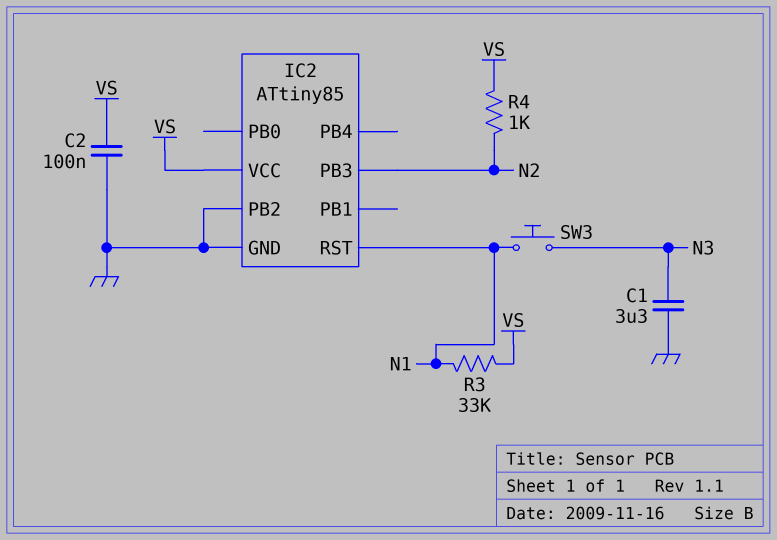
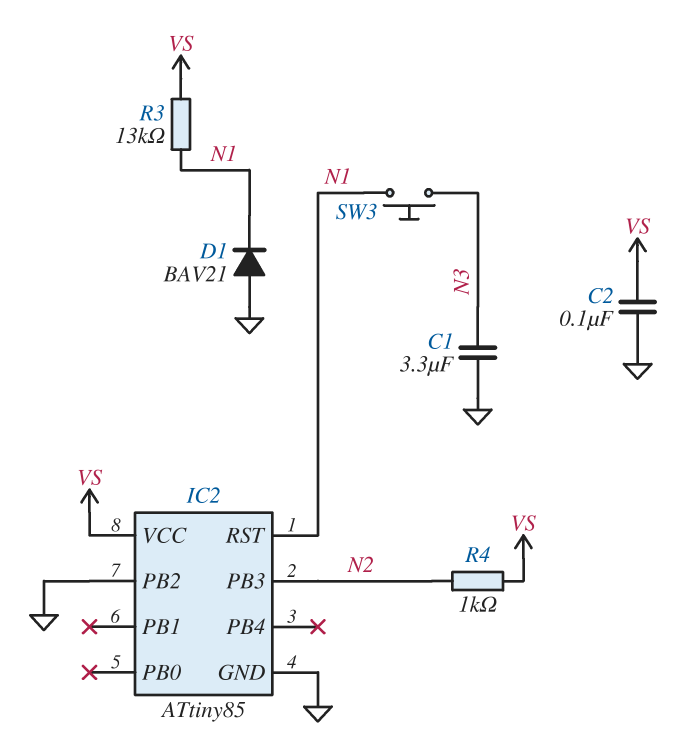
D1: none -> diode BAV21 (A GND, K N1)
R3: 33k (N1, VS) -> 13k (N1, VS)

